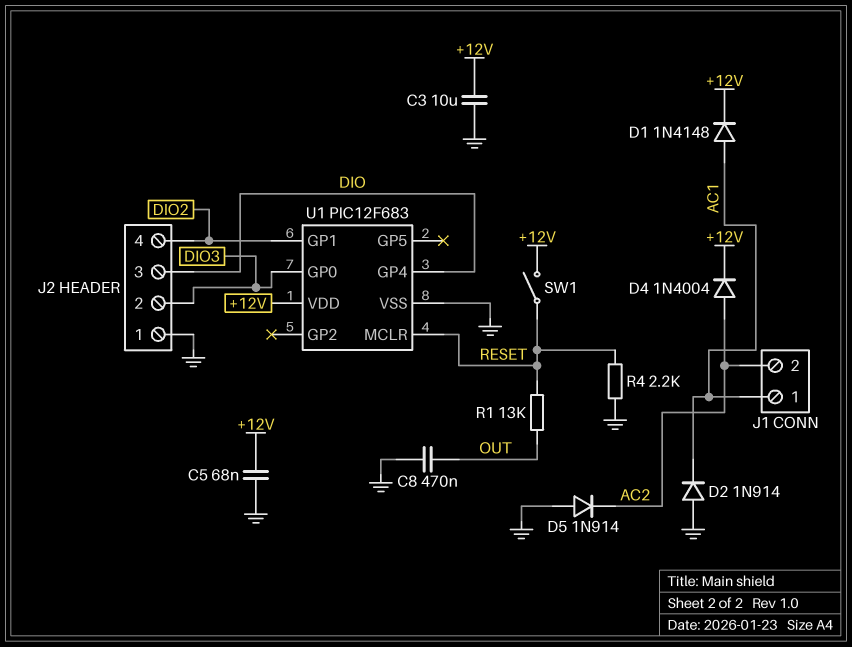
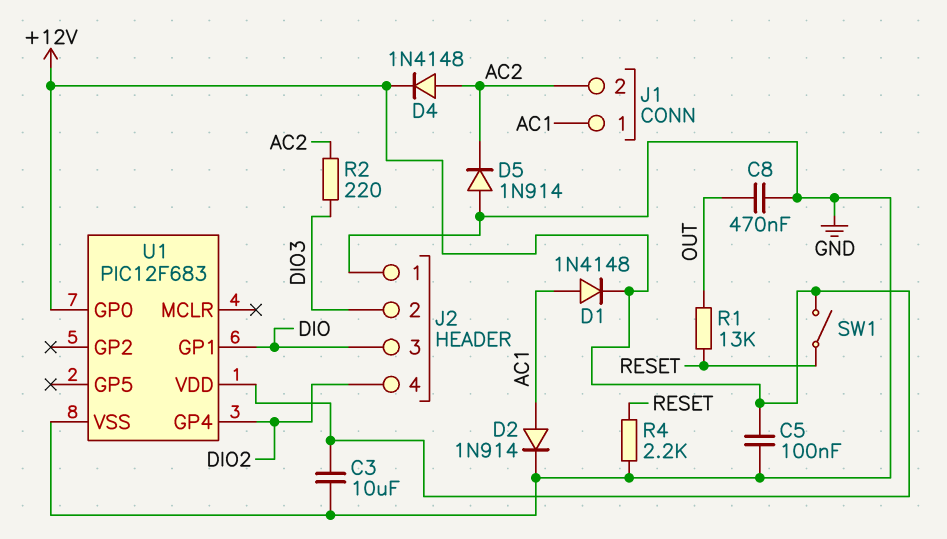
C5: 68nF (+12V, GND) -> 100nF (+12V, GND)
D2: diode 1N914 (A GND, K AC1) -> diode 1N914 (A AC1, K GND)
D4: diode 1N4004 (A AC2, K +12V) -> diode 1N4148 (A AC2, K +12V)
R2: none -> 220 (AC2, DIO3)
U1 pin GP0: DIO3 -> +12V
U1 pin GP1: DIO2 -> DIO
U1 pin GP4: DIO -> DIO2
U1 pin MCLR: RESET -> none

